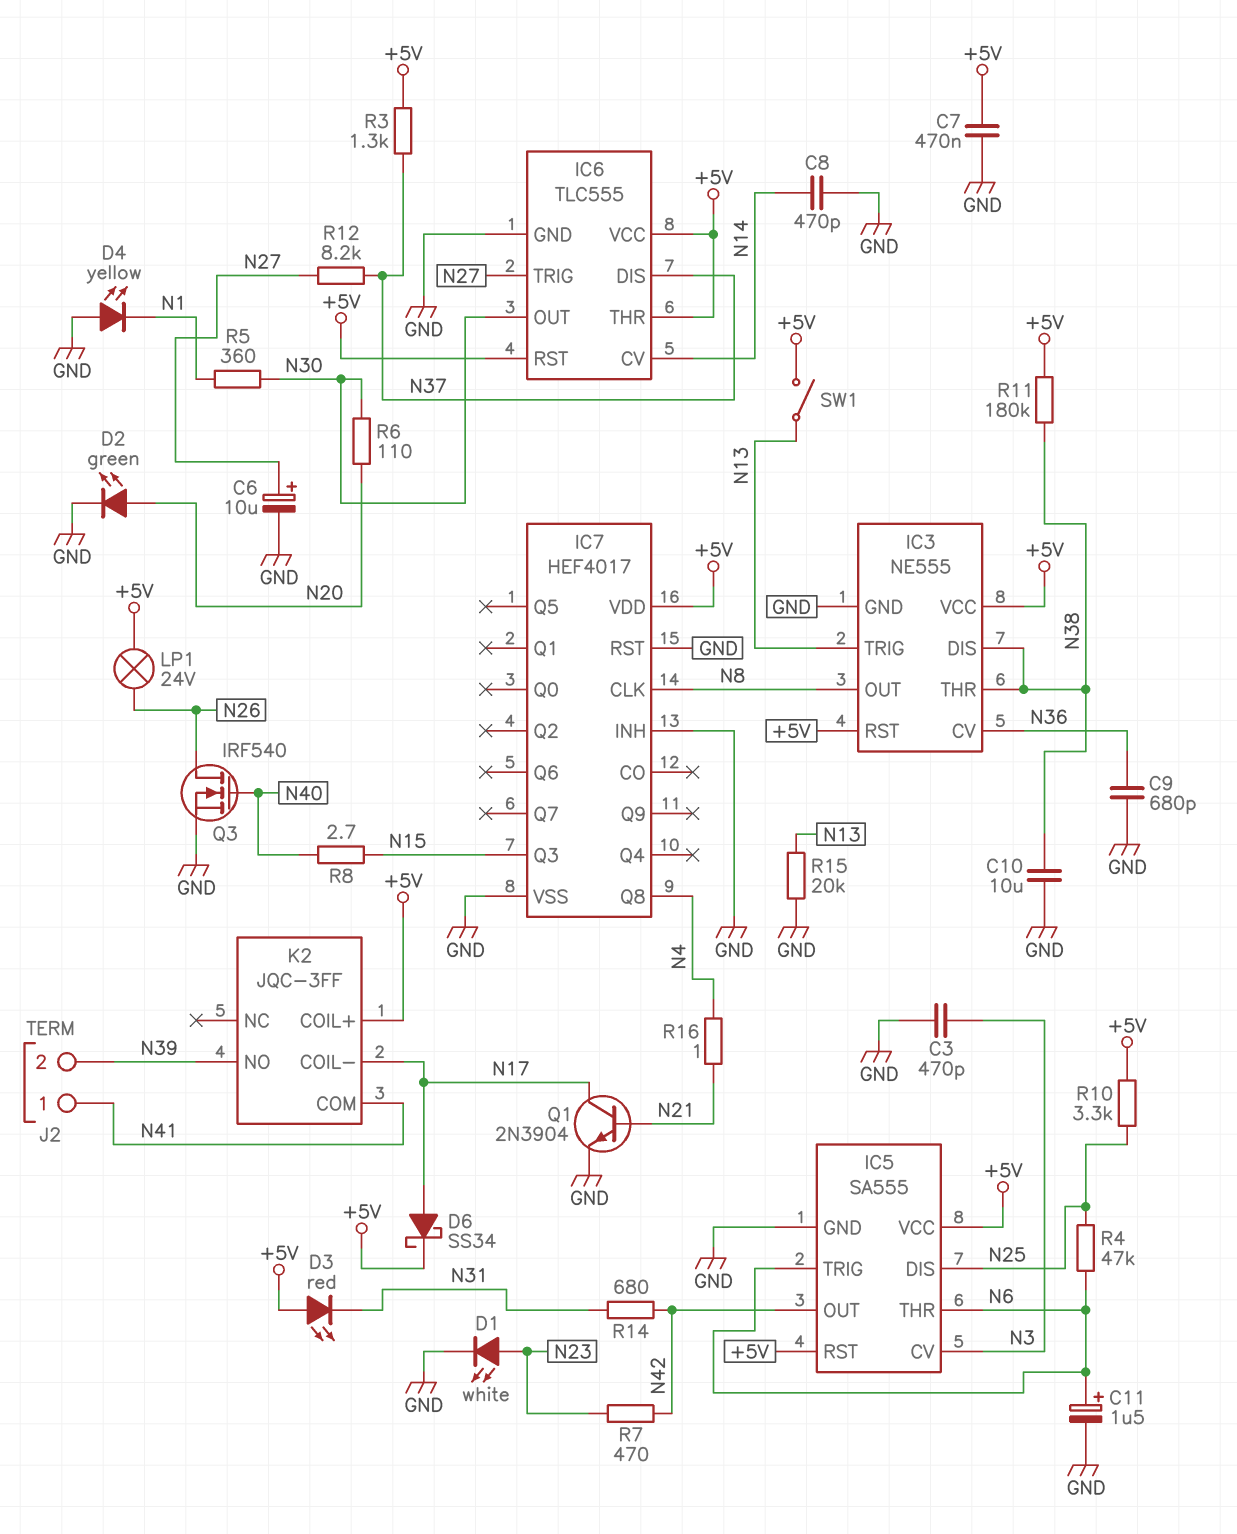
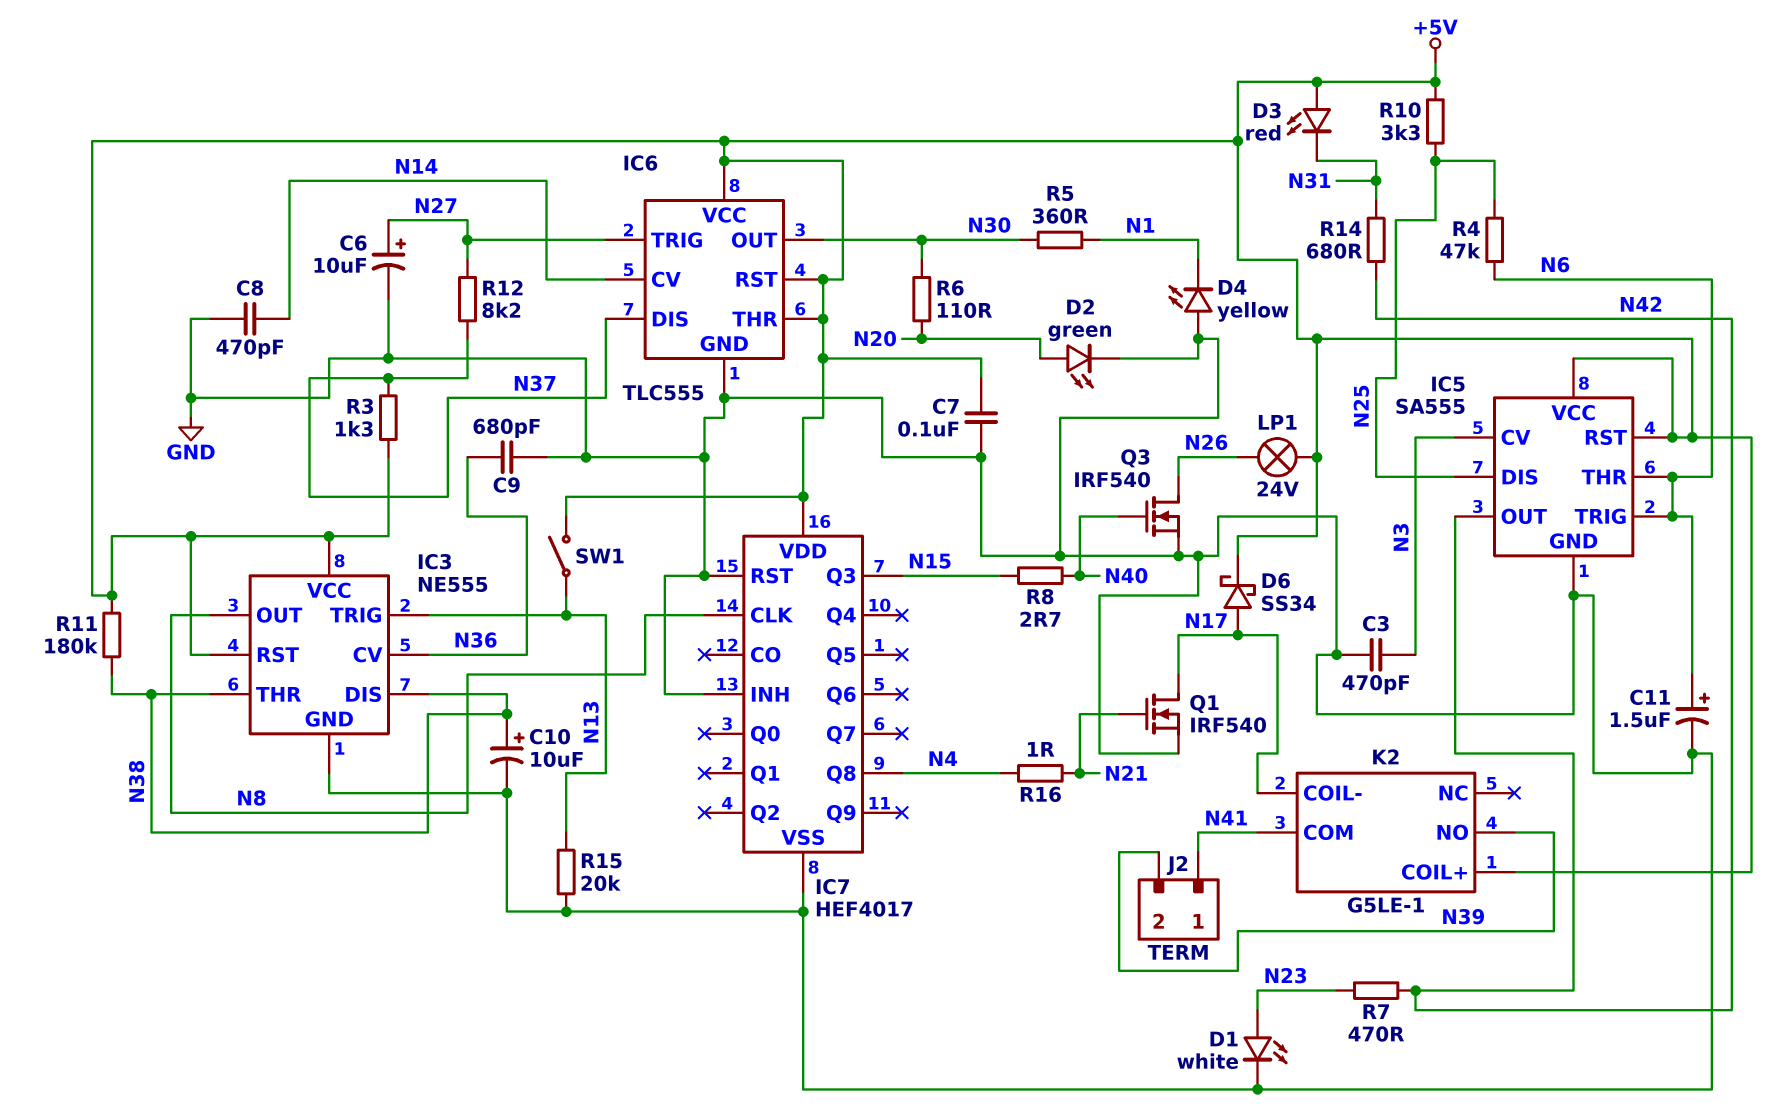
C7: 470nF (+5V, GND) -> 100nF (+5V, GND)
C10: 10uF (GND, N38) -> 10uF (plus N38, minus GND)
K2: JQC-3FF -> G5LE-1
Q1: NPN 2N3904 (B N21, C N17, E GND) -> NMOS IRF540 (G N21, D N17, S GND)

